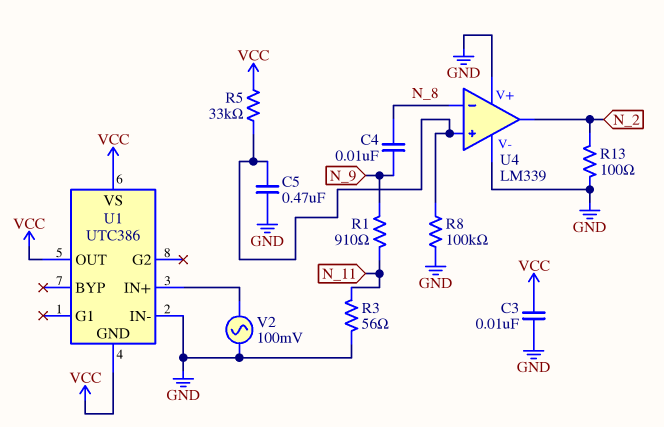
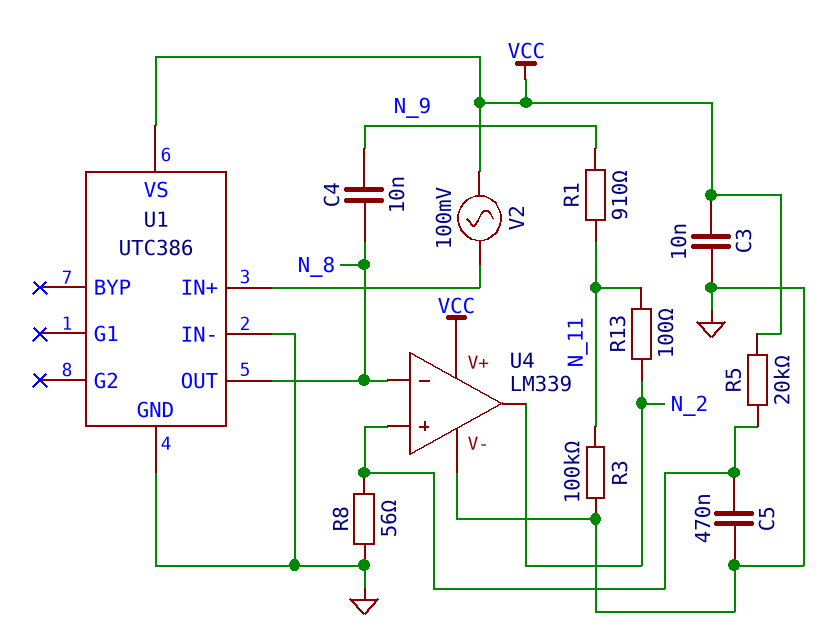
R3: 56 (GND, N_11) -> 100k (GND, N_11)
R5: 33k (U4/in+, VCC) -> 20k (U4/in+, VCC)
R8: 100k (GND, U4/in+) -> 56 (GND, U4/in+)
R13: 100 (GND, N_2) -> 100 (N_2, N_11)
U1 pin GND: VCC -> GND
U1 pin OUT: VCC -> N_8
U4 pin V+: GND -> VCC
V2: AC 100mV (GND, U1/IN+) -> AC 100mV (U1/IN+, VCC)

